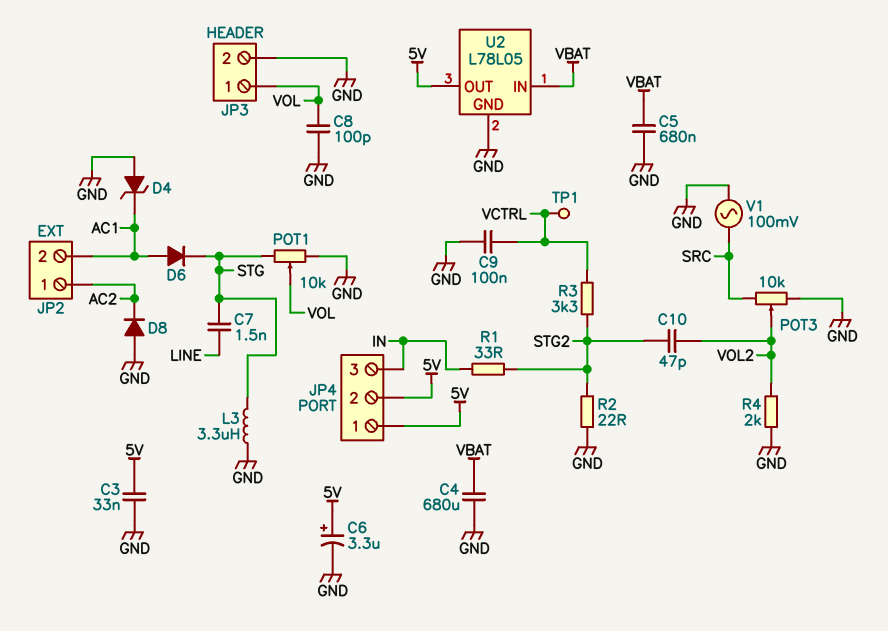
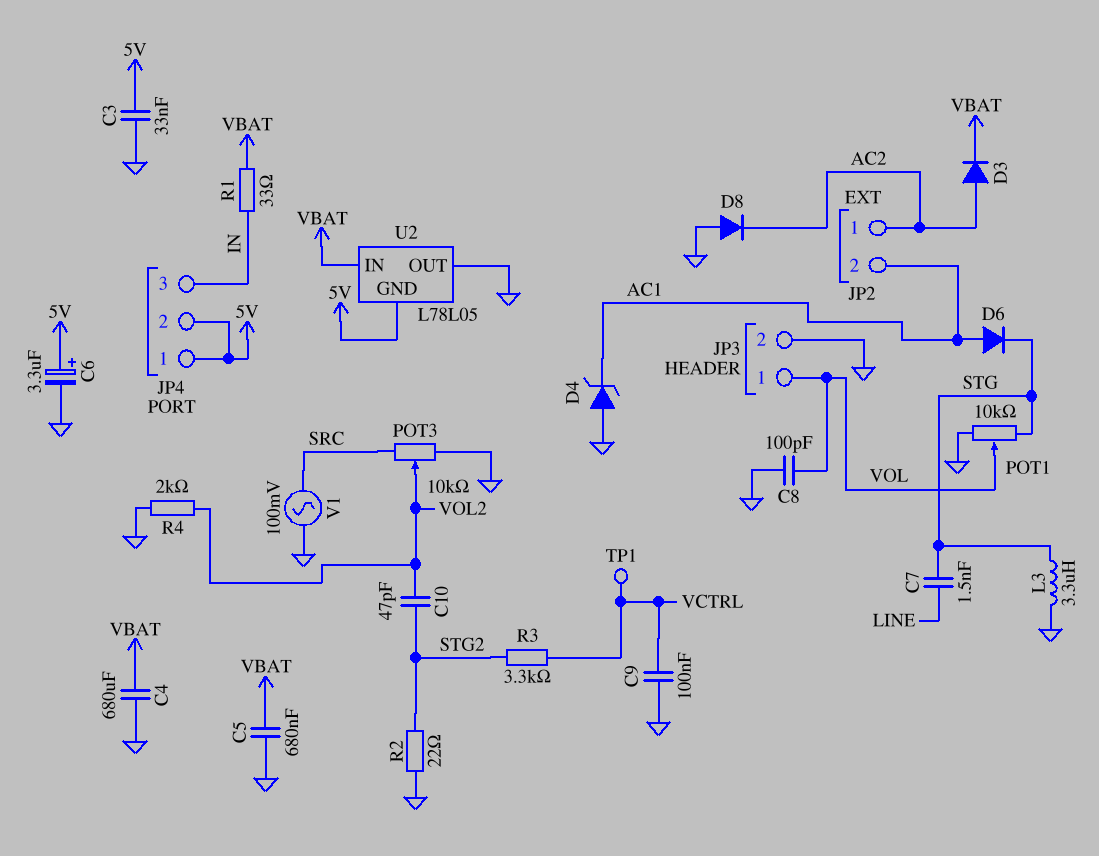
D3: none -> diode (A AC2, K VBAT)
R1: 33 (IN, STG2) -> 33 (IN, VBAT)
U2 pin GND: GND -> 5V
U2 pin OUT: 5V -> GND

